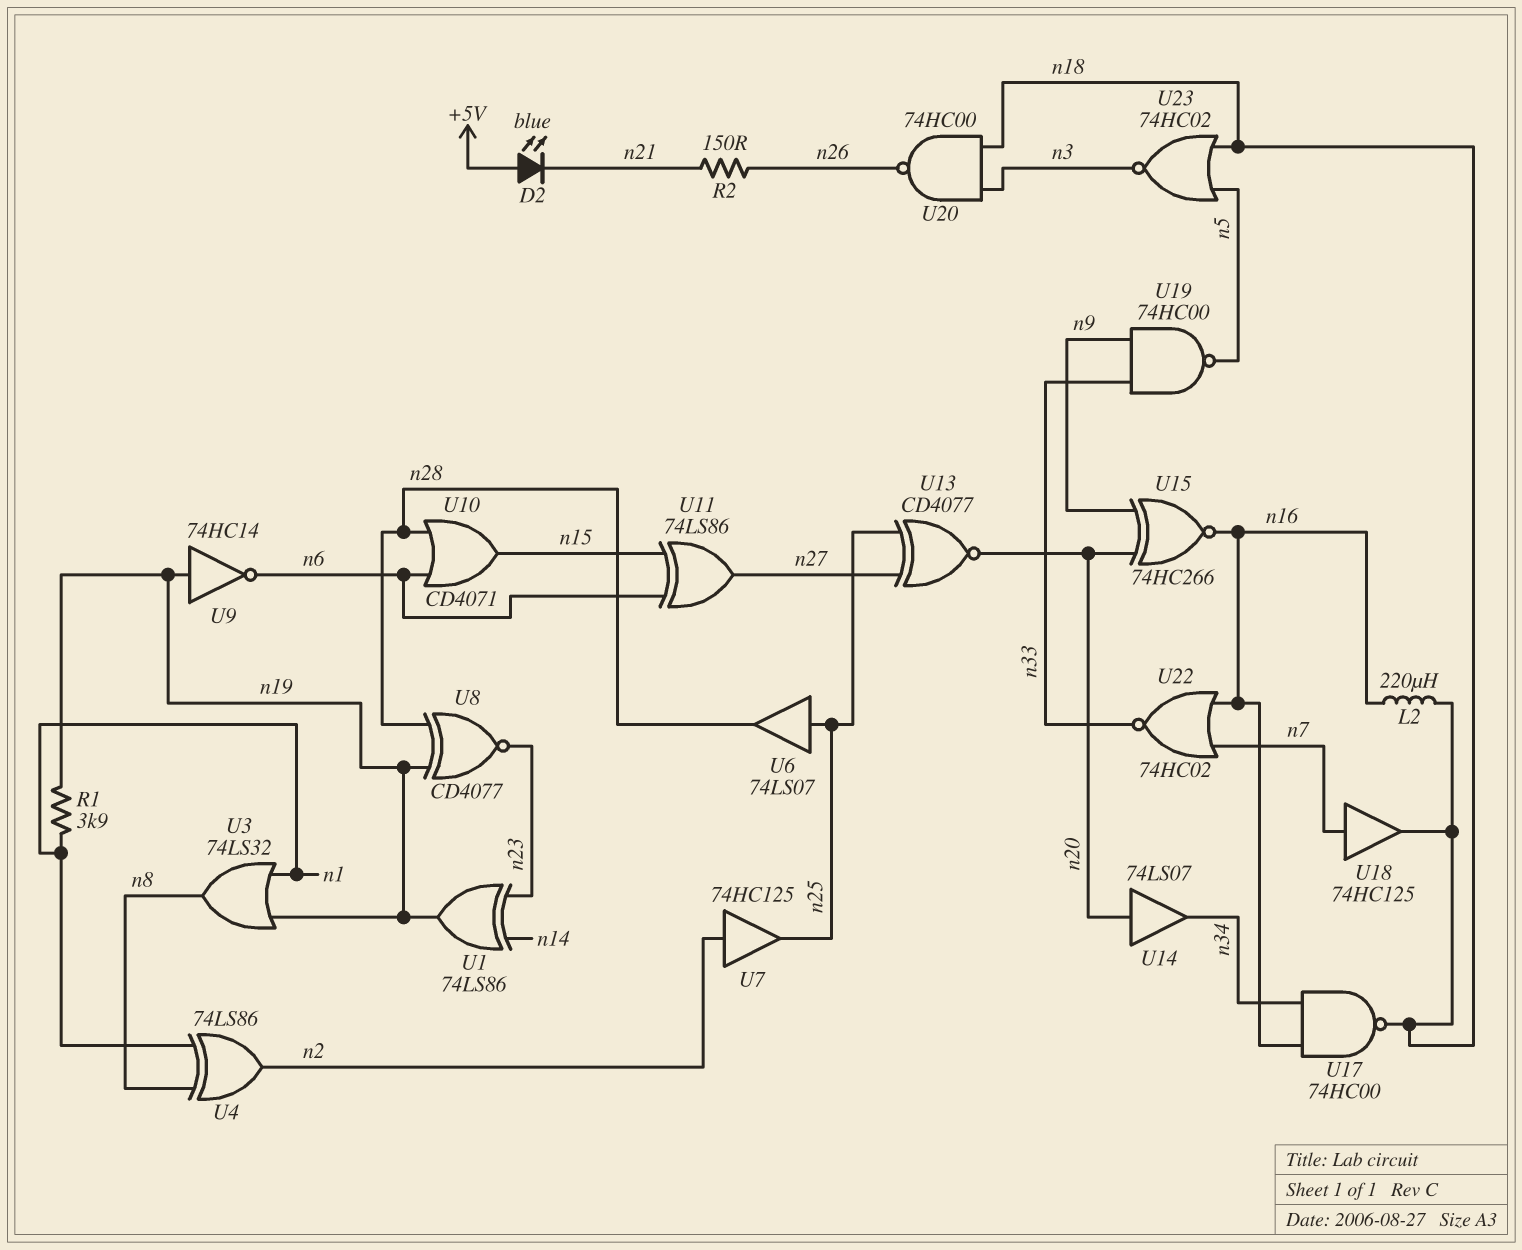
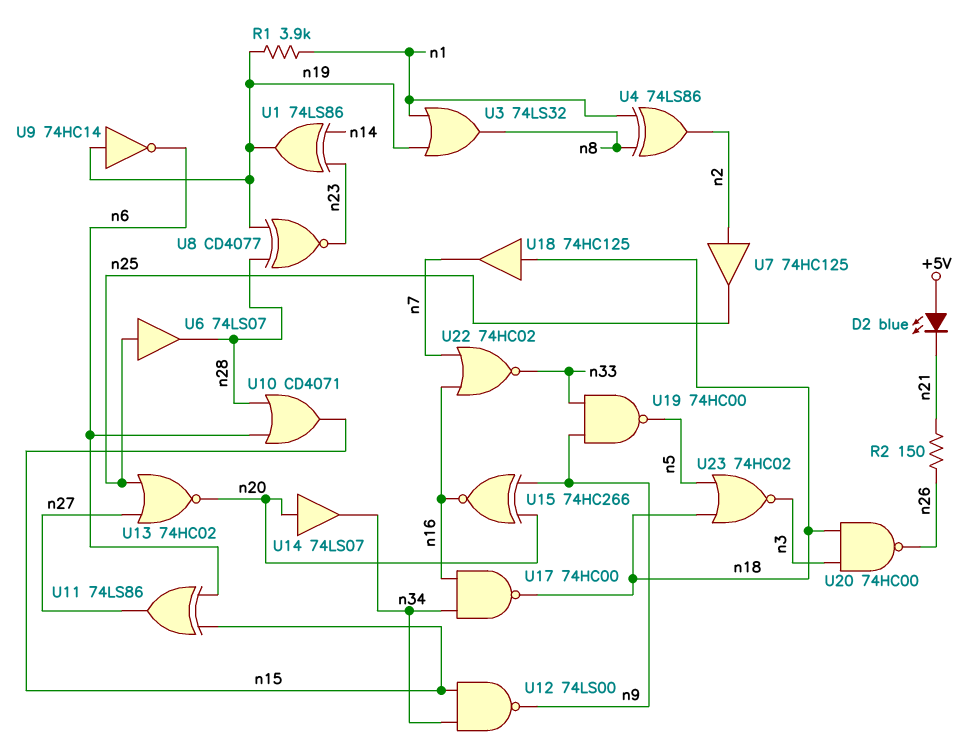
L2: 220uH (n16, n18) -> none
U12: none -> NAND 74LS00 (in n15, in n34, out n9)
U13: XNOR CD4077 (in n25, in n27, out n20) -> NOR 74HC02 (in n25, in n27, out n20)
U18: buffer 74HC125 (in n7, out n18) -> buffer 74HC125 (in n18, out n7)

